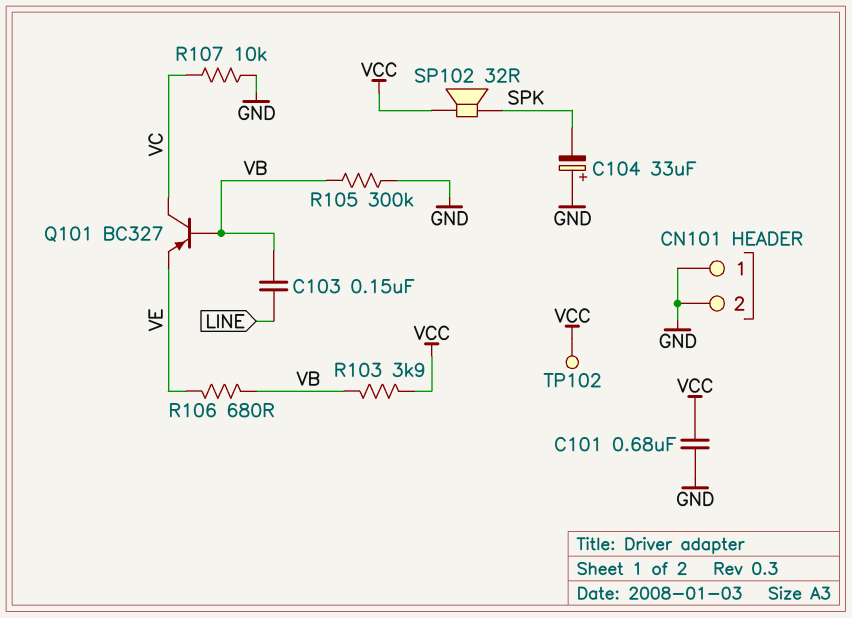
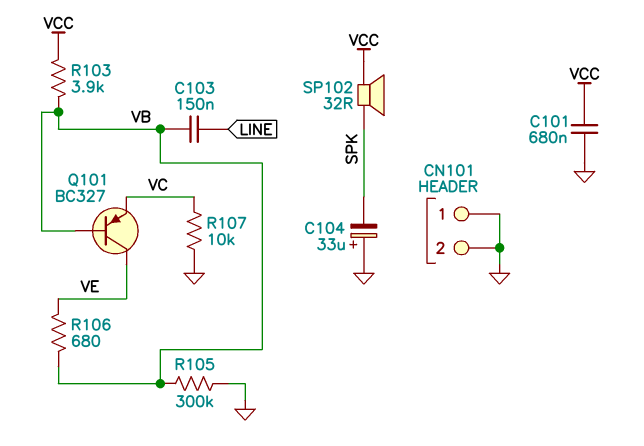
Q101: PNP BC327 (B VB, C VC, E VE) -> PNP BC327 (B VB, C VE, E VC)
TP102: test point (VCC) -> none

